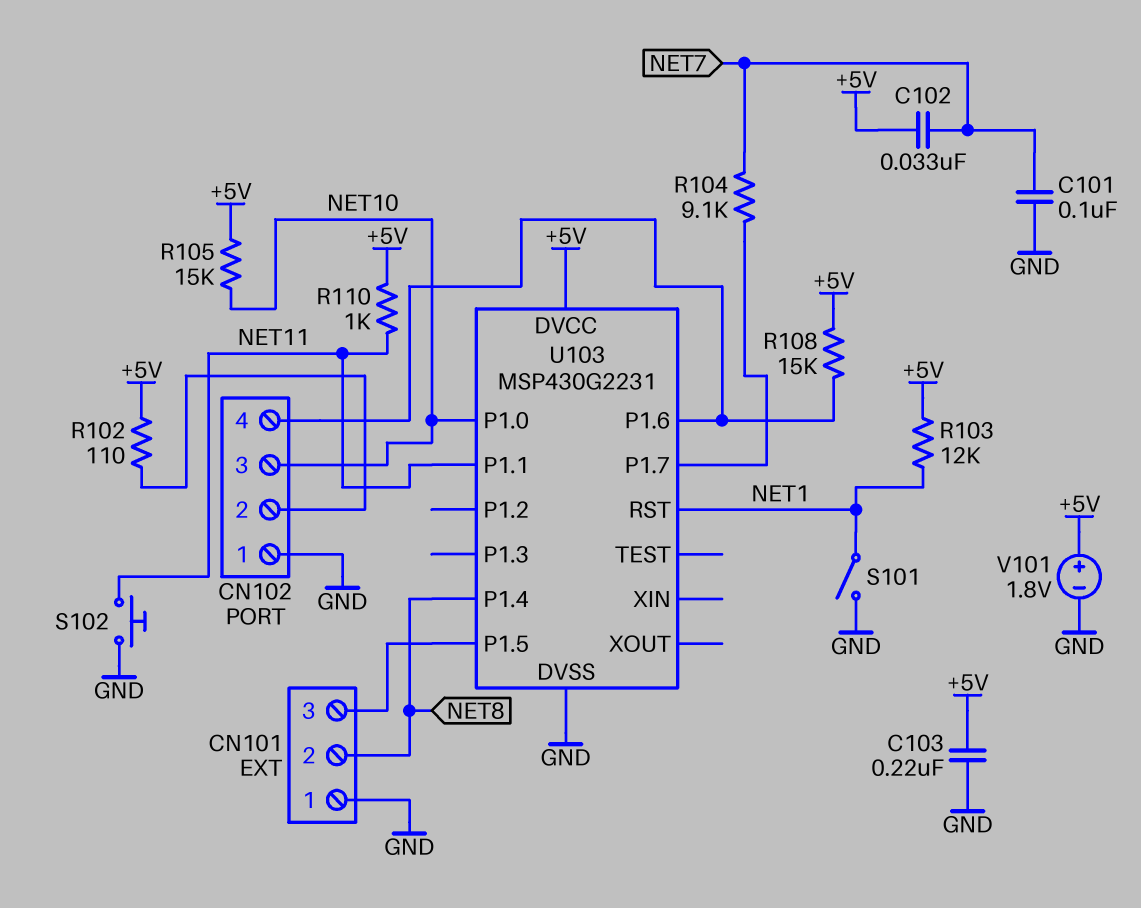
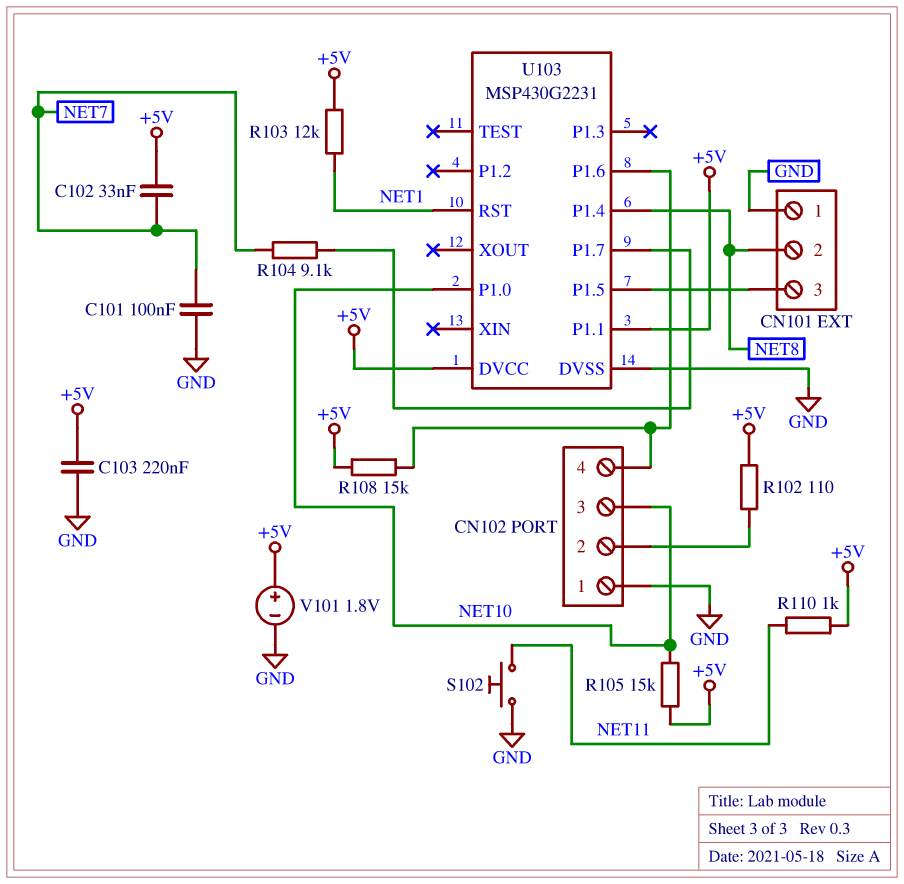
S101: switch (GND, NET1) -> none
U103 pin P1.1: NET11 -> +5V

